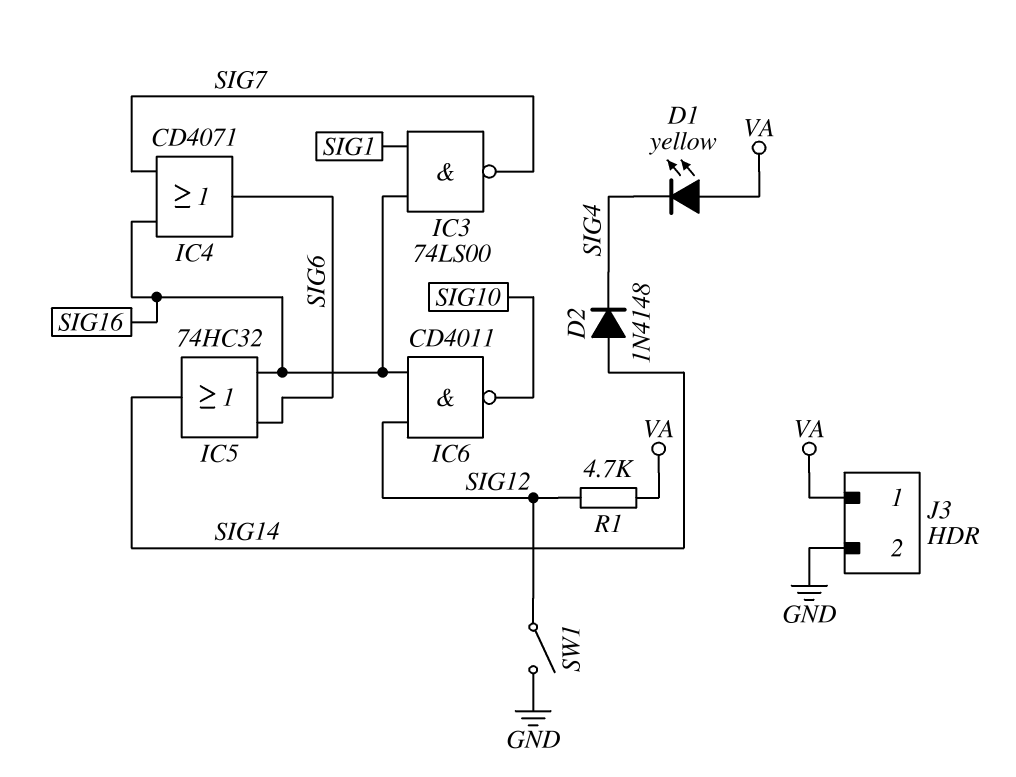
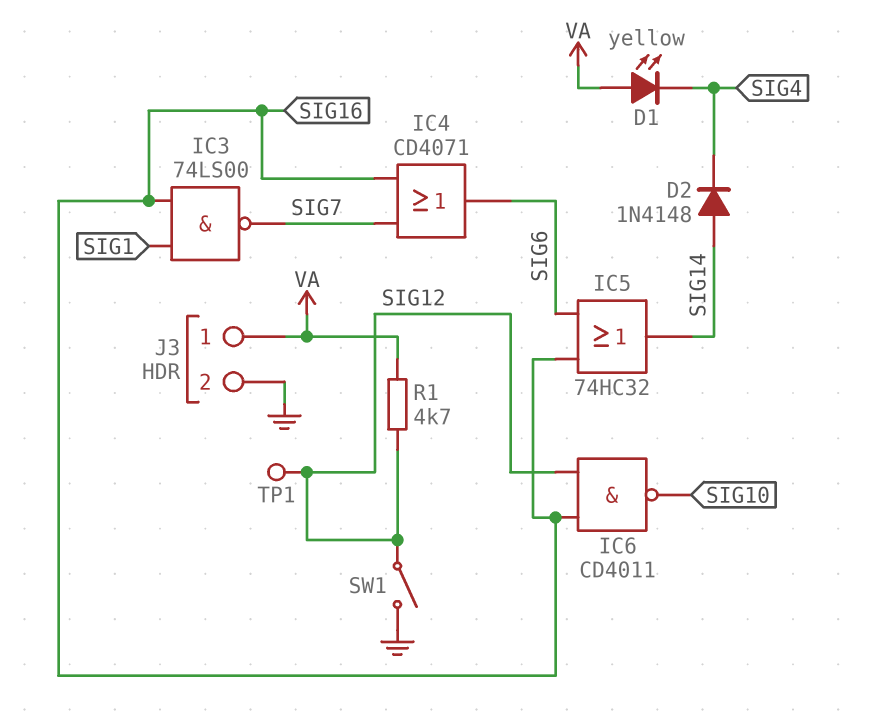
TP1: none -> test point (SIG12)

